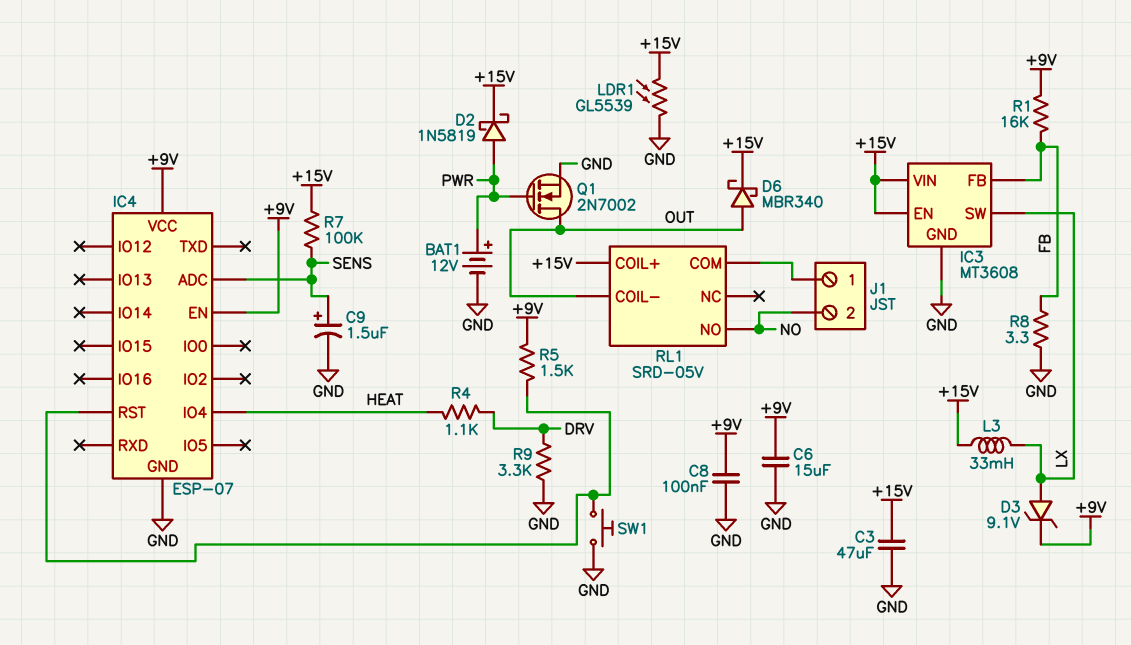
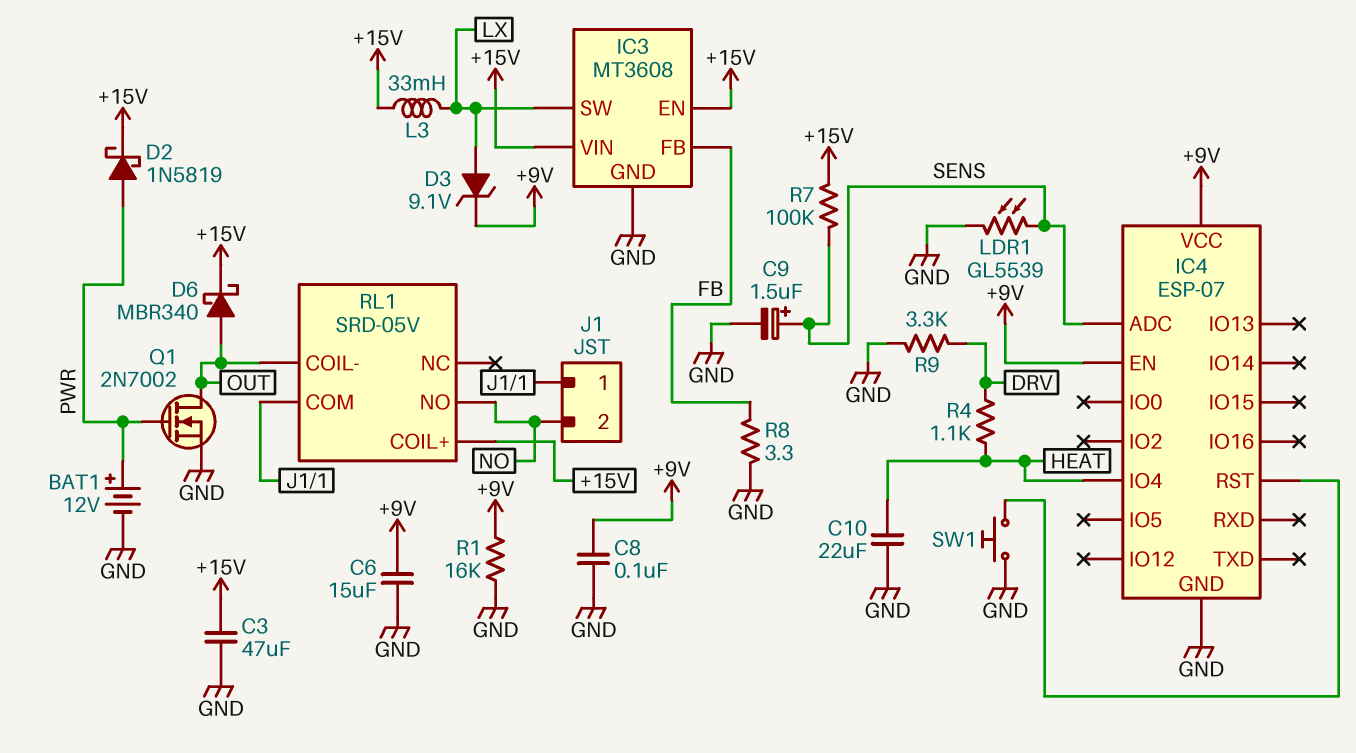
C10: none -> 22uF (GND, HEAT)
LDR1: GL5539 (+15V, GND) -> GL5539 (GND, SENS)
R1: 16k (+9V, FB) -> 16k (+9V, GND)
R5: 1.5k (+9V, IC4/RST) -> none

